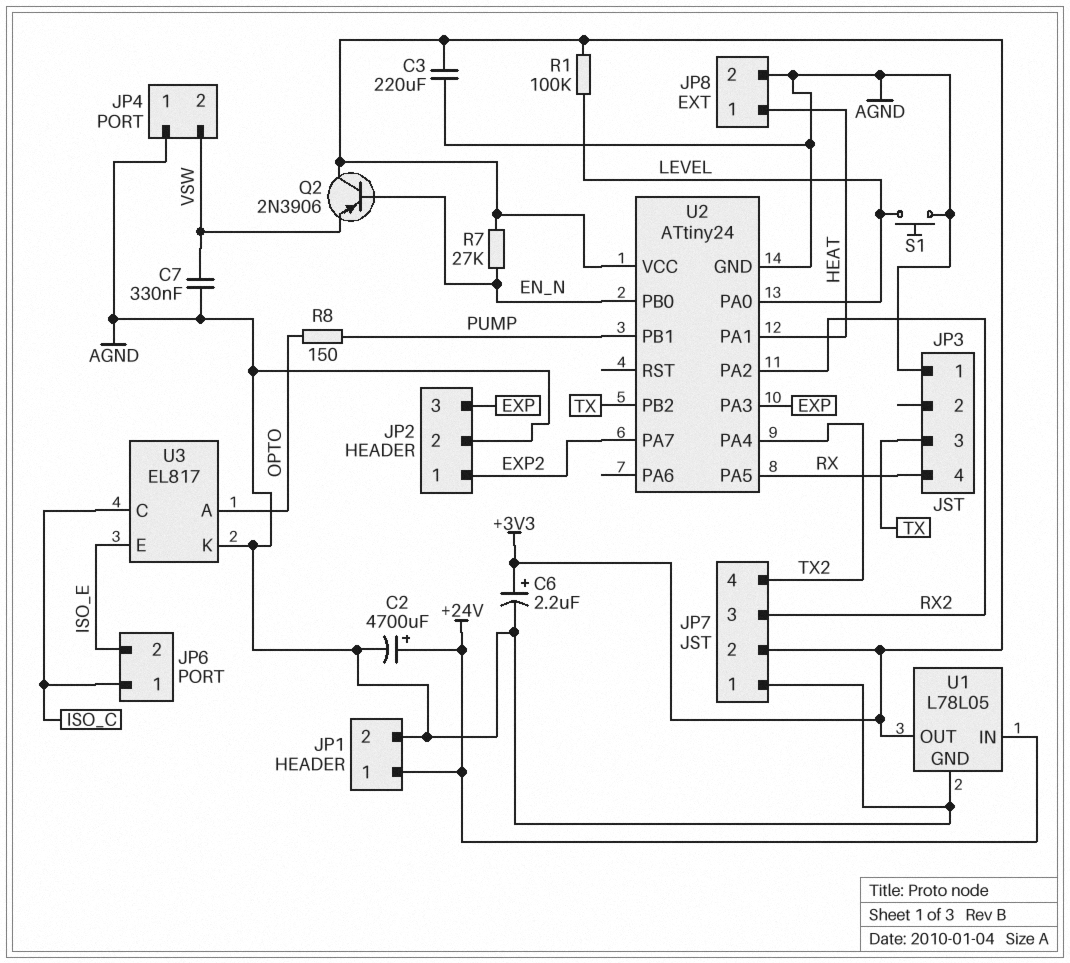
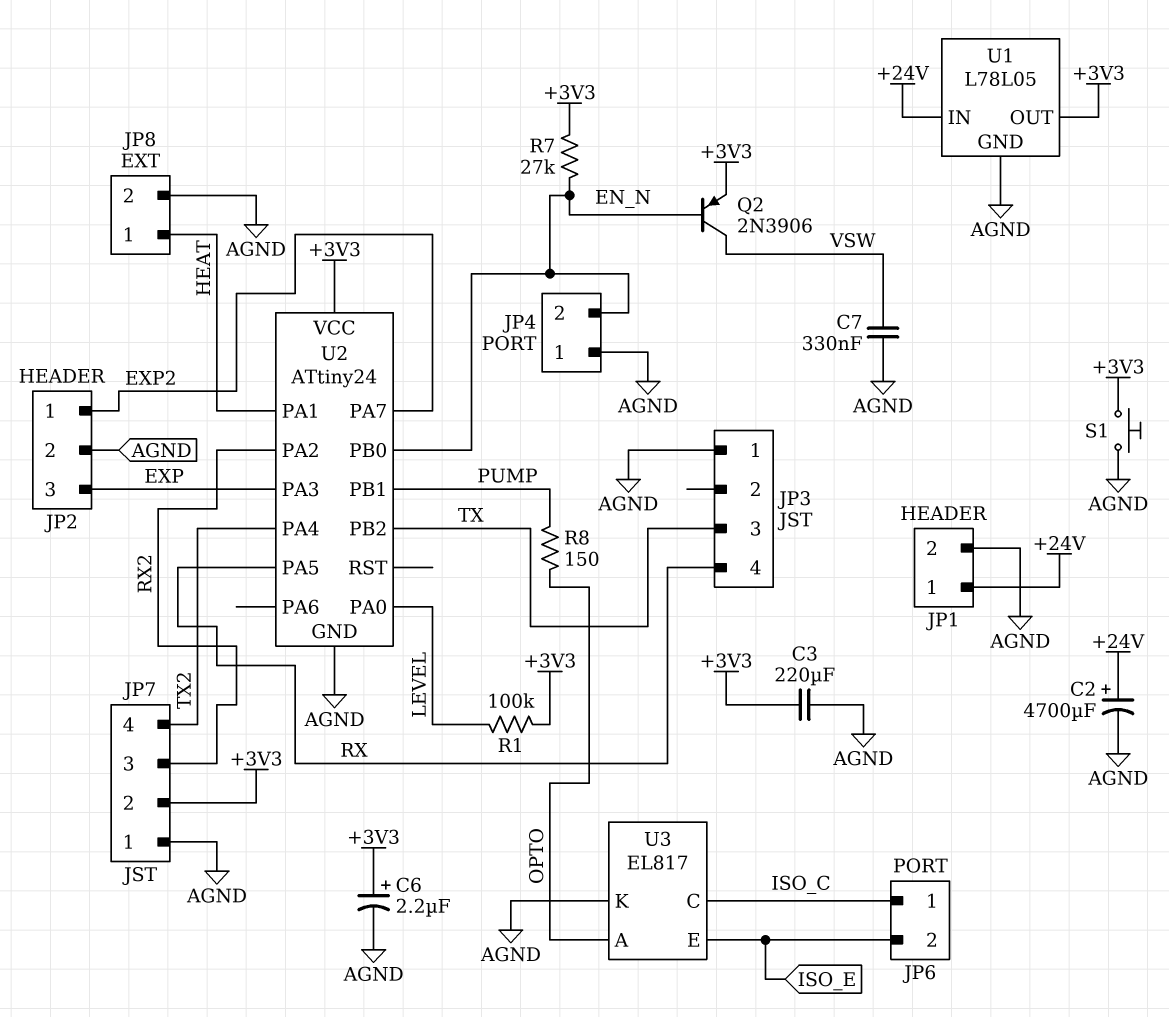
JP4 pin 2: VSW -> EN_N
Q2: PNP 2N3906 (B EN_N, C +3V3, E VSW) -> PNP 2N3906 (B EN_N, C VSW, E +3V3)
S1: button (AGND, LEVEL) -> button (+3V3, AGND)

